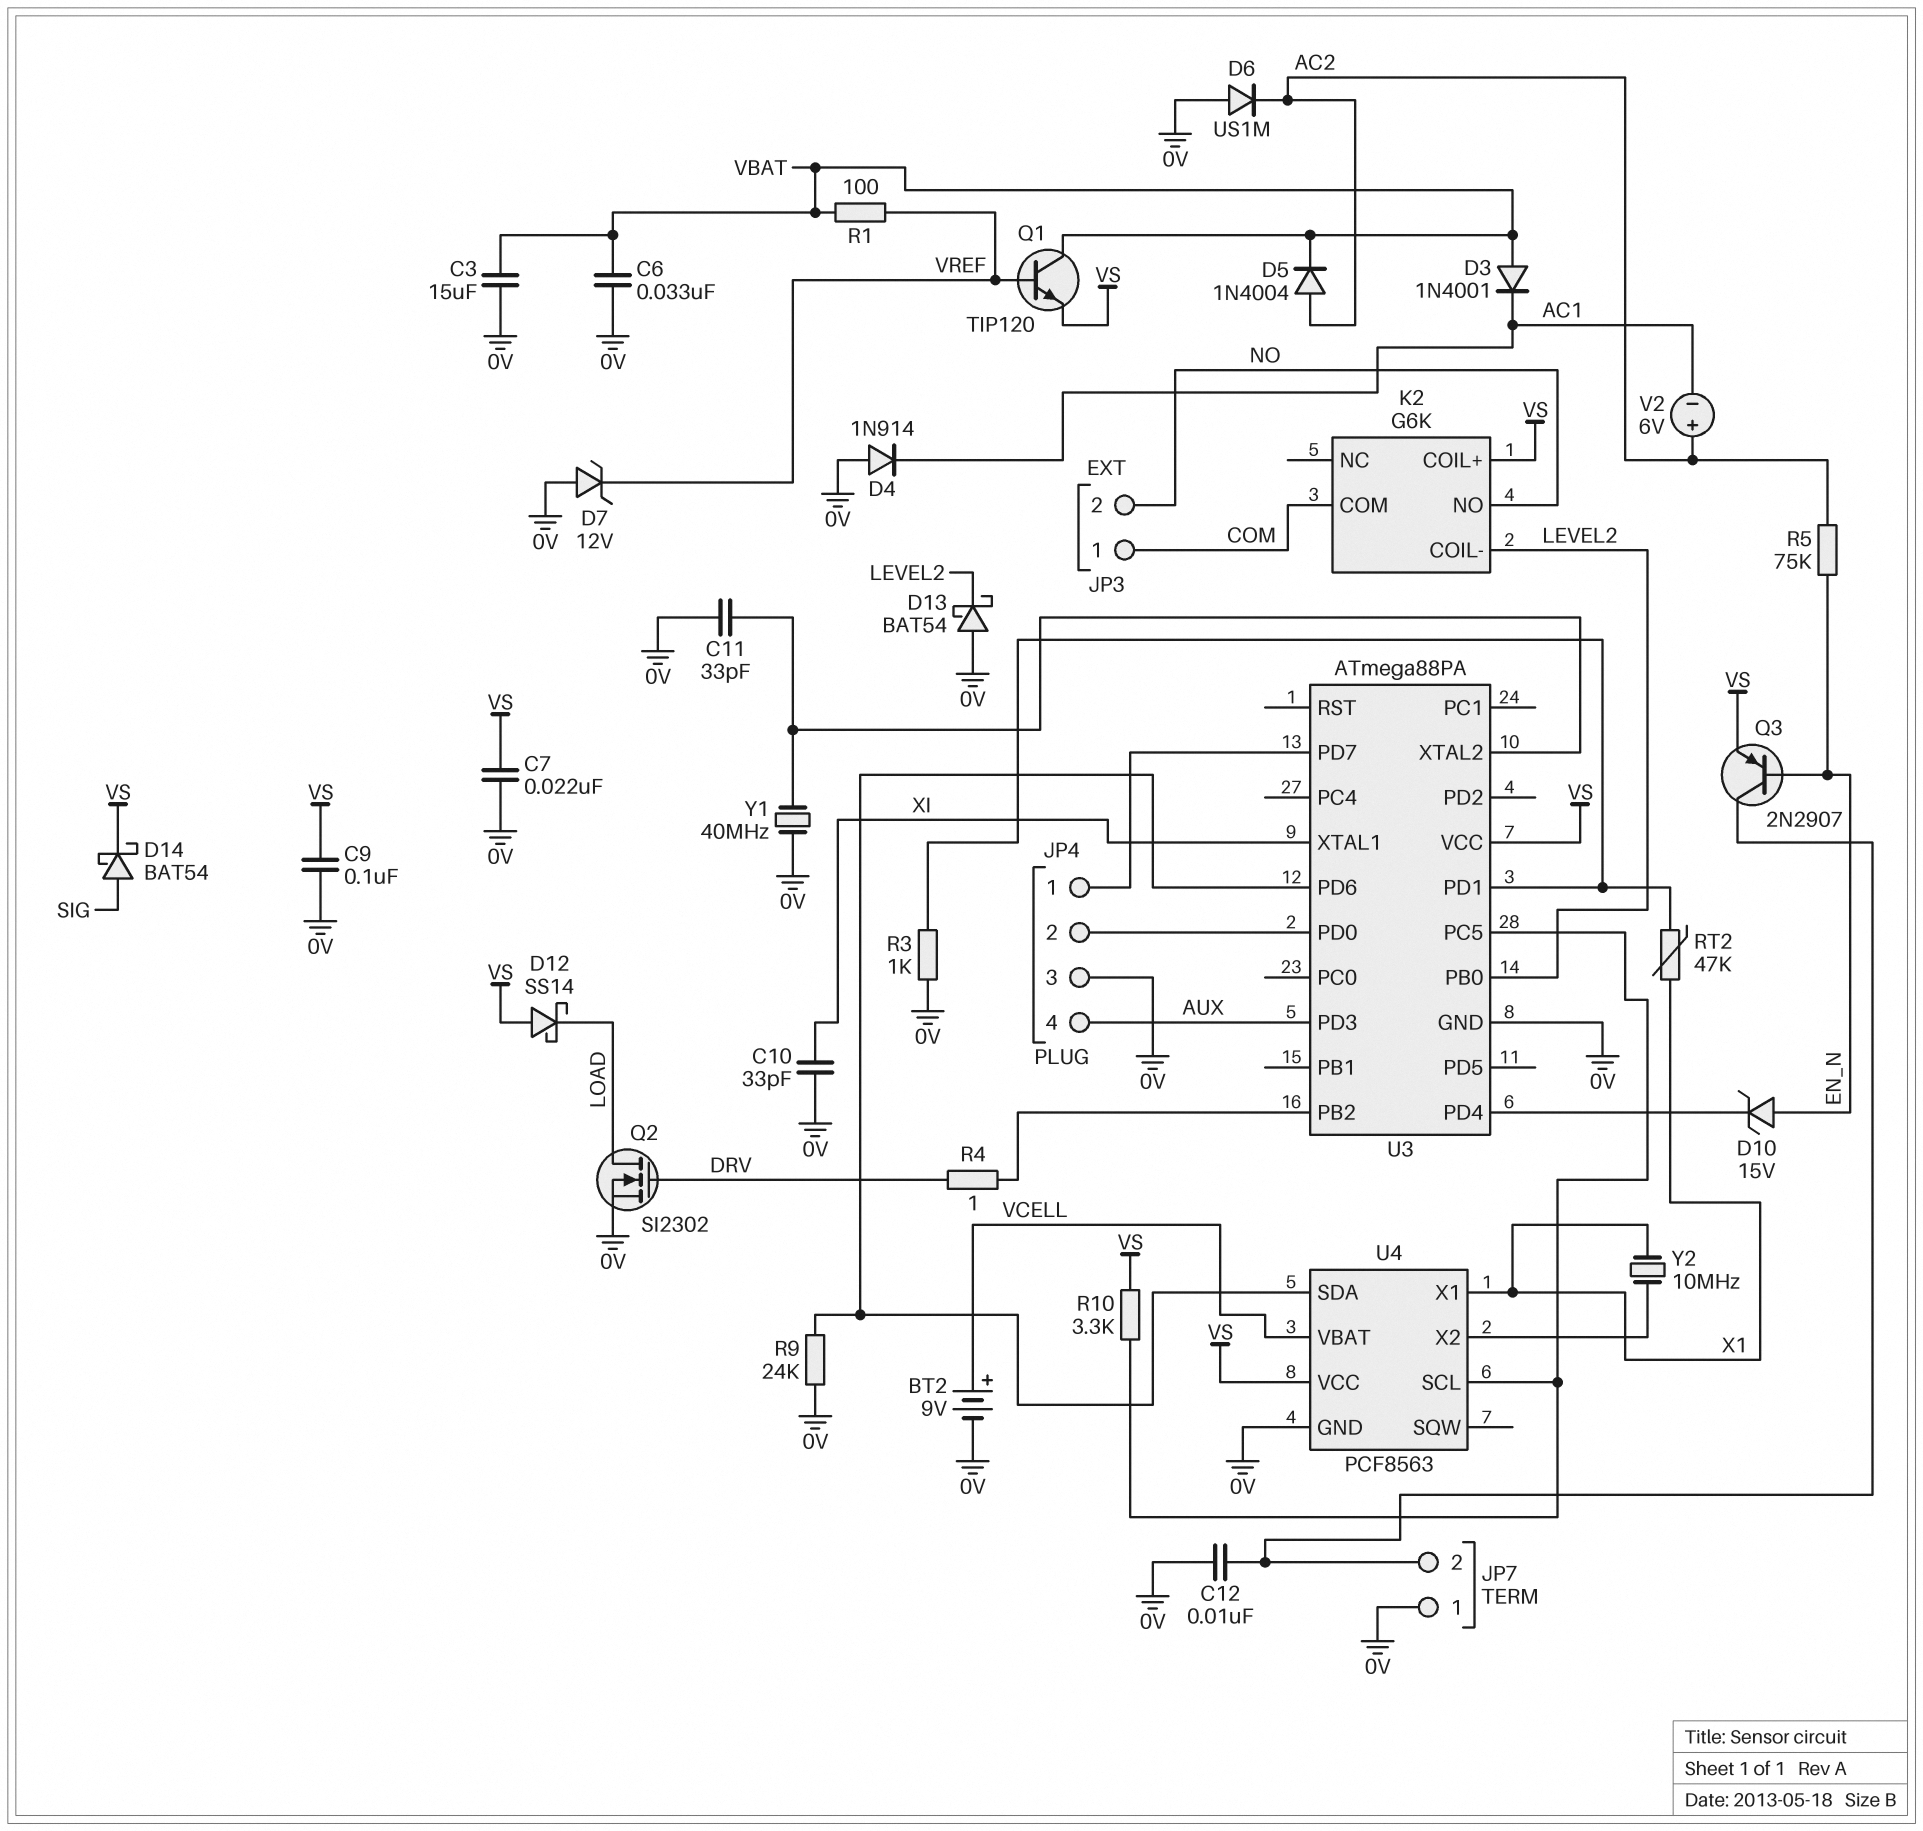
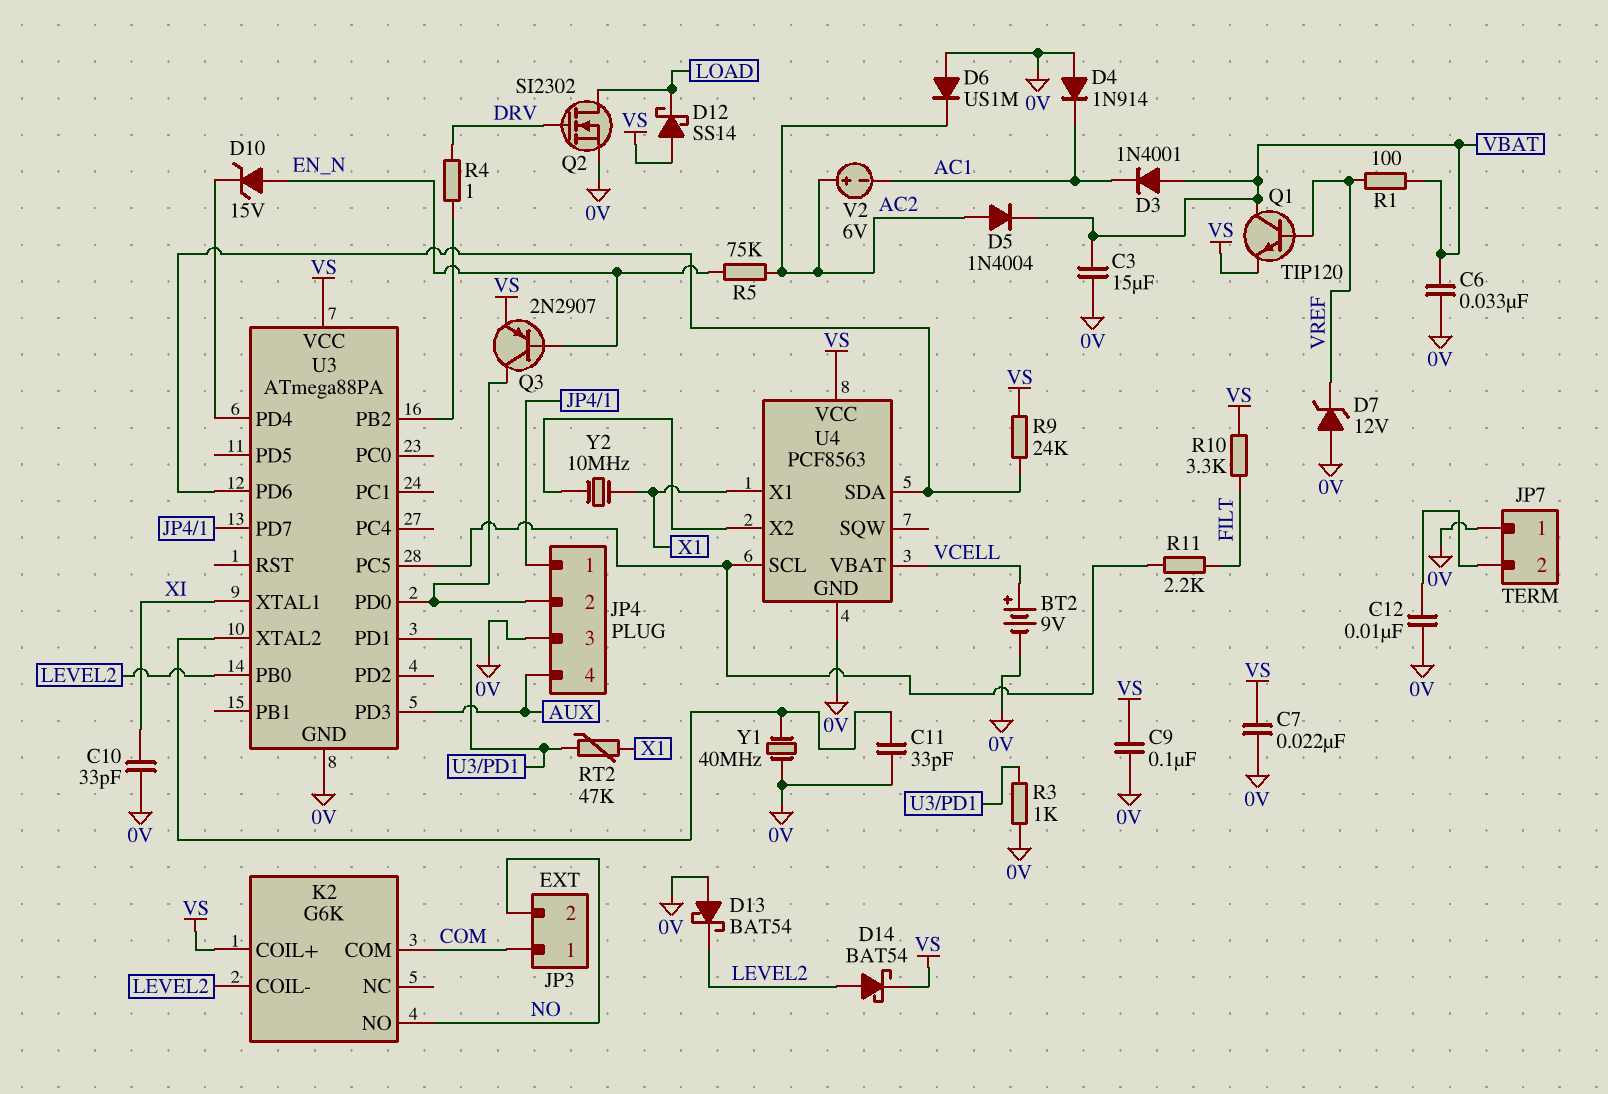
D14: schottky BAT54 (A SIG, K VS) -> schottky BAT54 (A LEVEL2, K VS)
Q3: PNP 2N2907 (B EN_N, C JP7/2, E VS) -> PNP 2N2907 (B EN_N, C JP4/2, E VS)
R9: 24k (0V, U3/PD6) -> 24k (U3/PD6, VS)
R10: 3.3k (U3/PC5, VS) -> 3.3k (FILT, VS)
R11: none -> 2.2k (FILT, U3/PC5)

